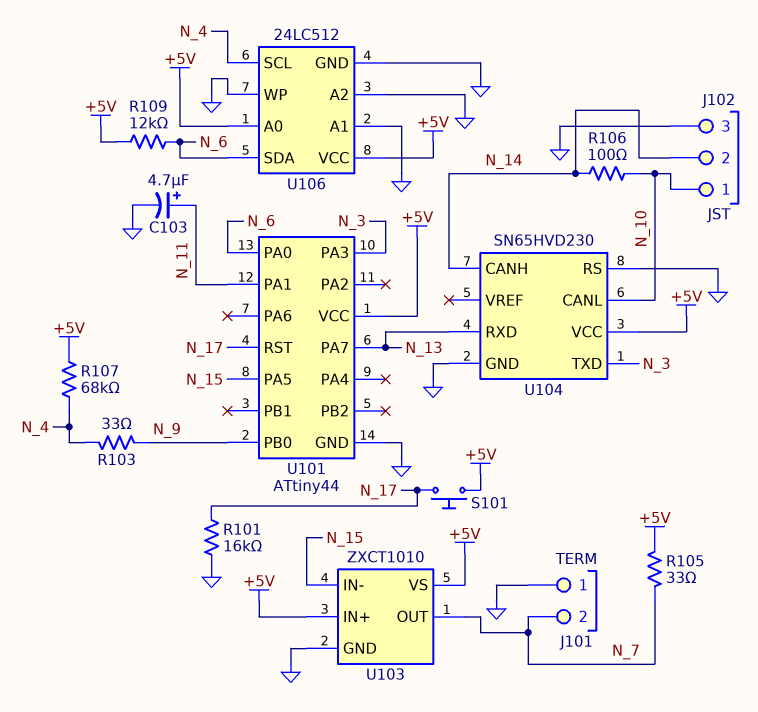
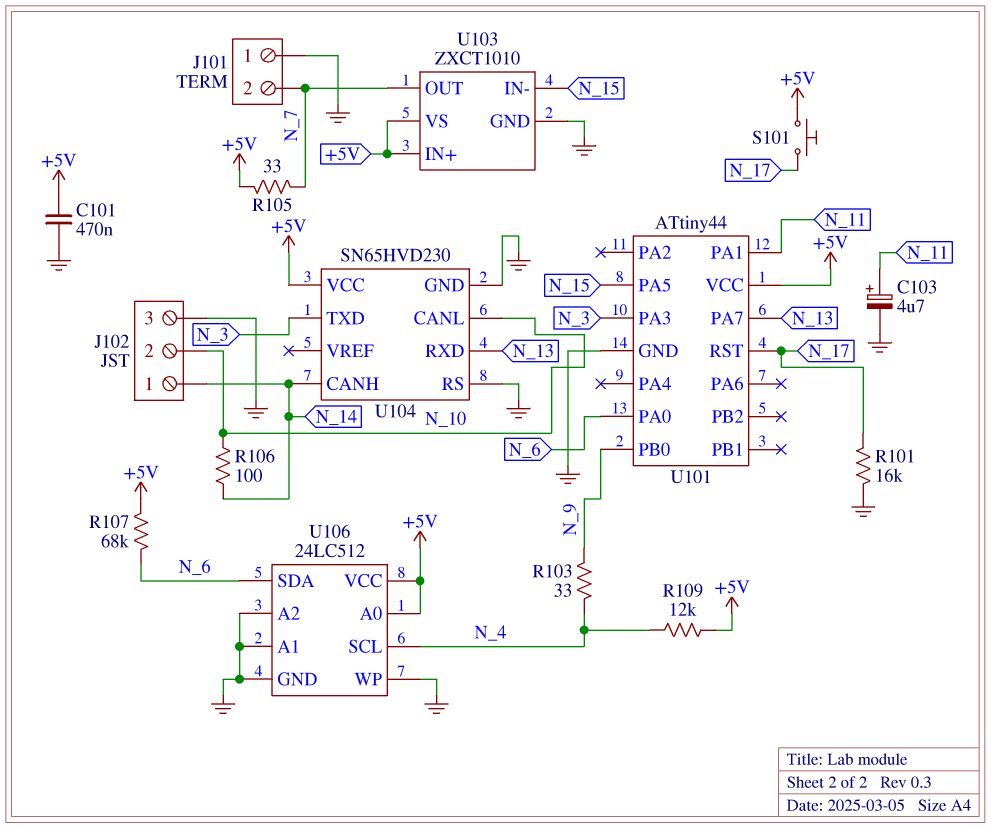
C101: none -> 470nF (+5V, GND)
J102 pin 1: N_10 -> N_14
J102 pin 2: N_14 -> N_10
R107: 68k (+5V, N_4) -> 68k (+5V, N_6)
R109: 12k (+5V, N_6) -> 12k (+5V, N_4)

